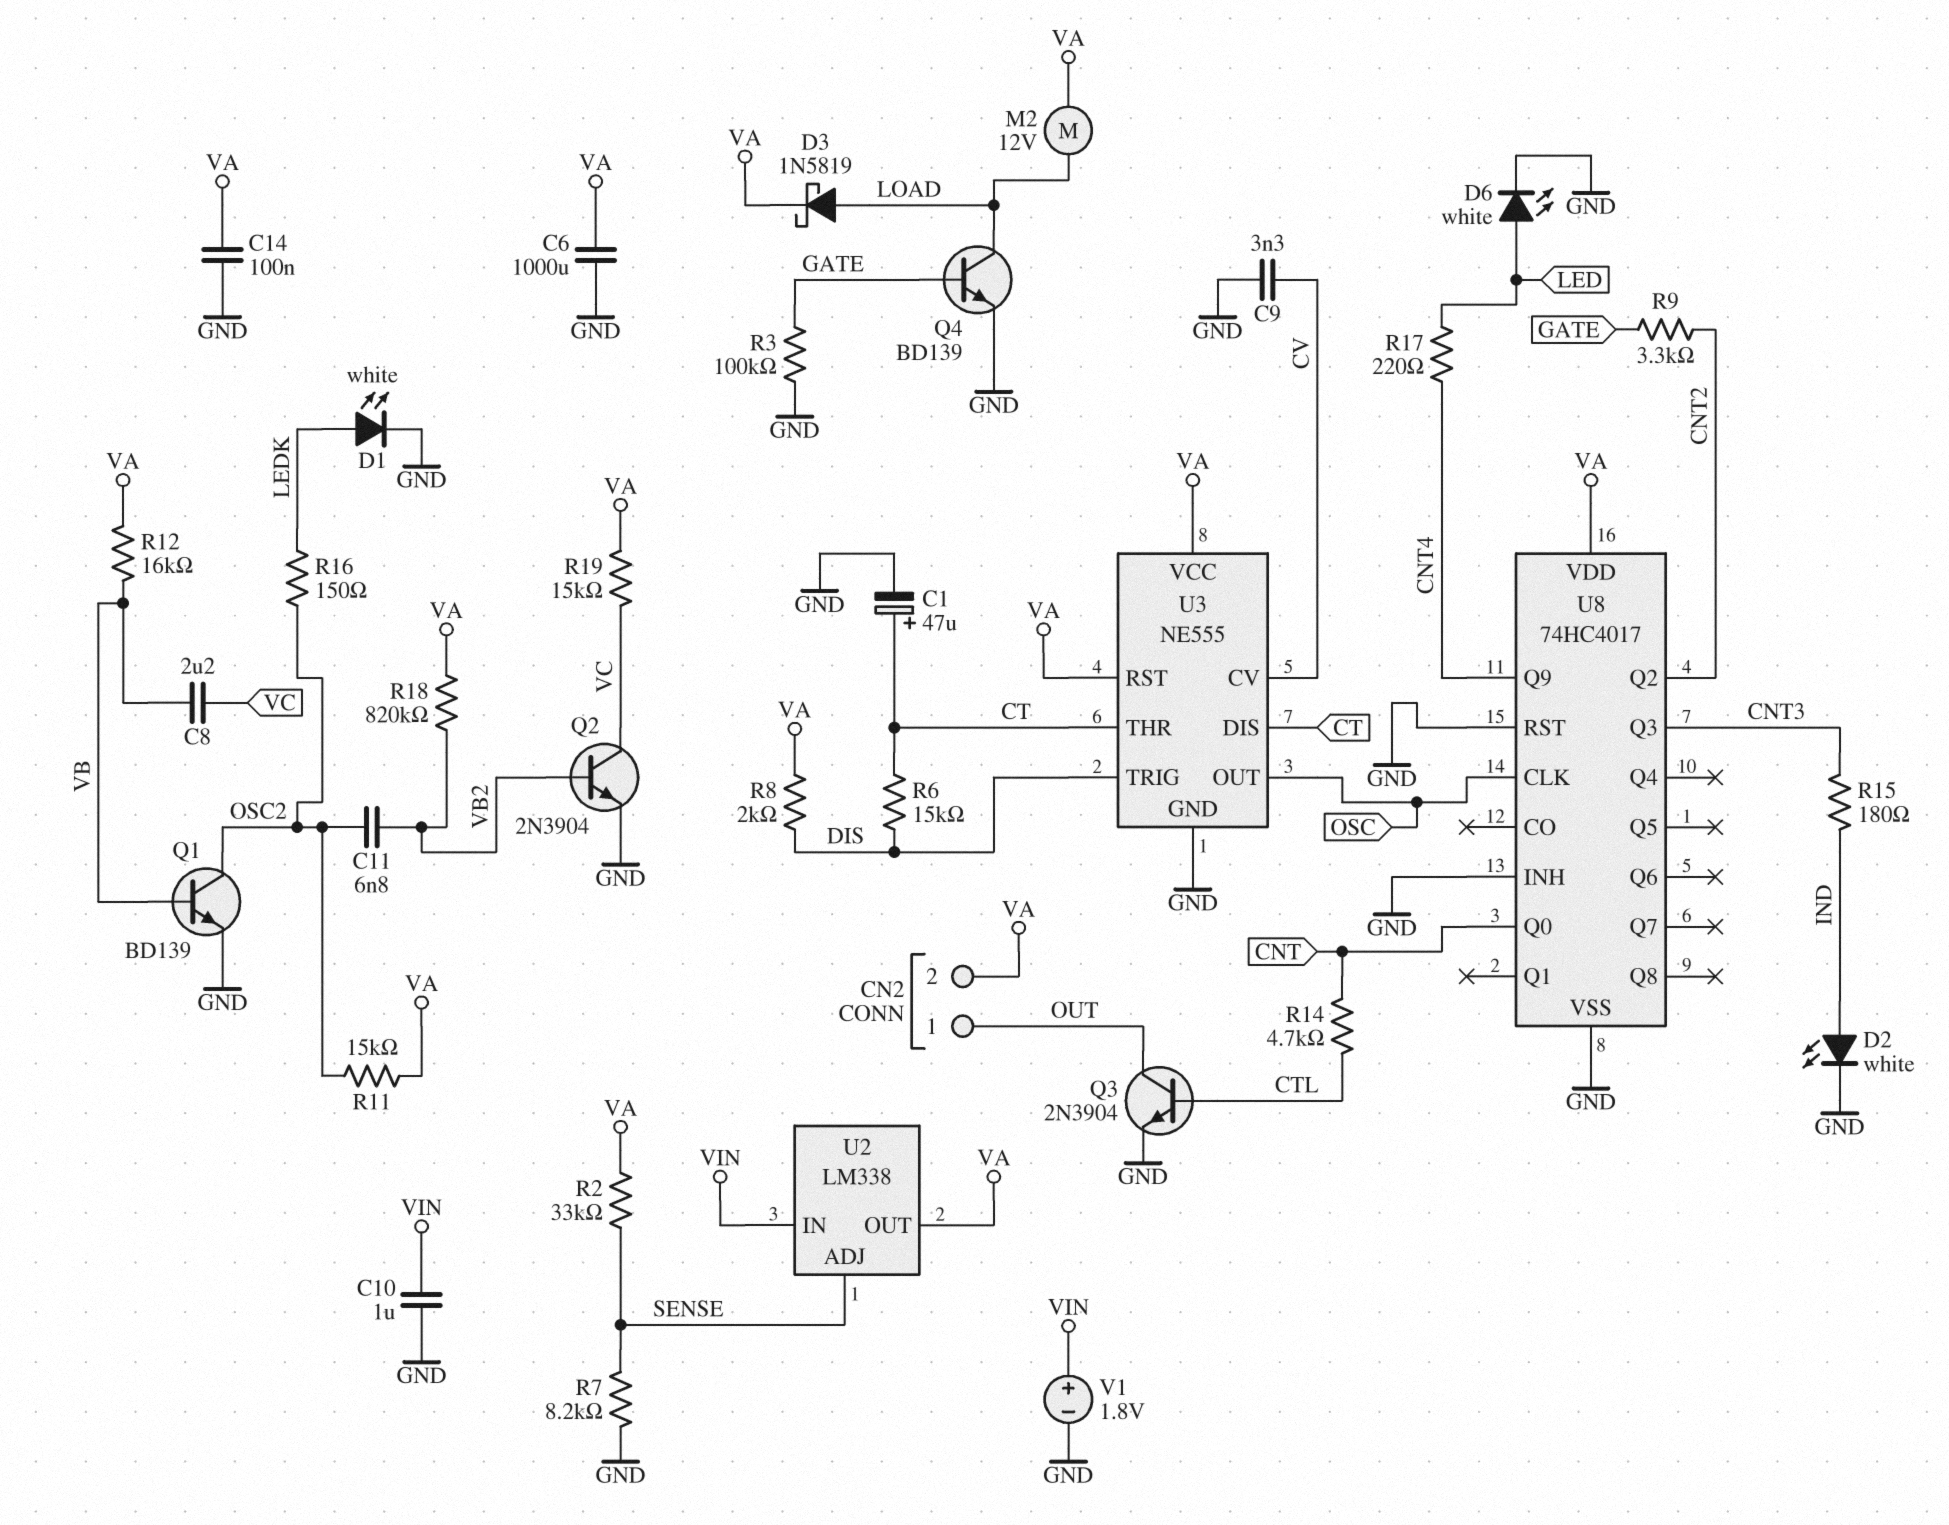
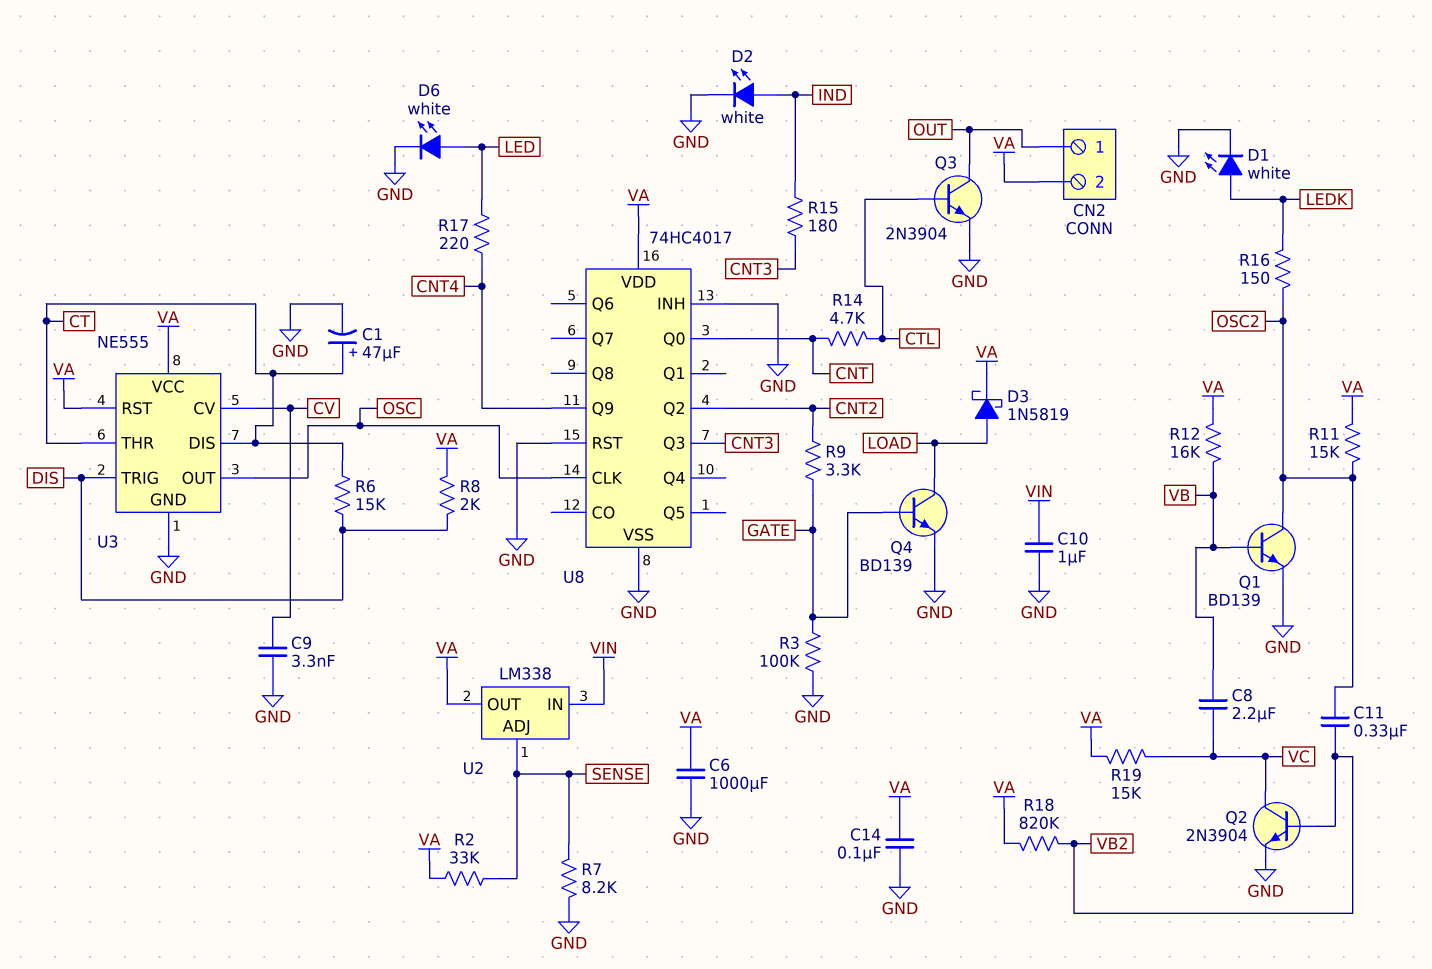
C11: 6.8nF (OSC2, VB2) -> 330nF (OSC2, VB2)
M2: motor 12V (LOAD, VA) -> none
V1: 1.8V (plus VIN, minus GND) -> none

